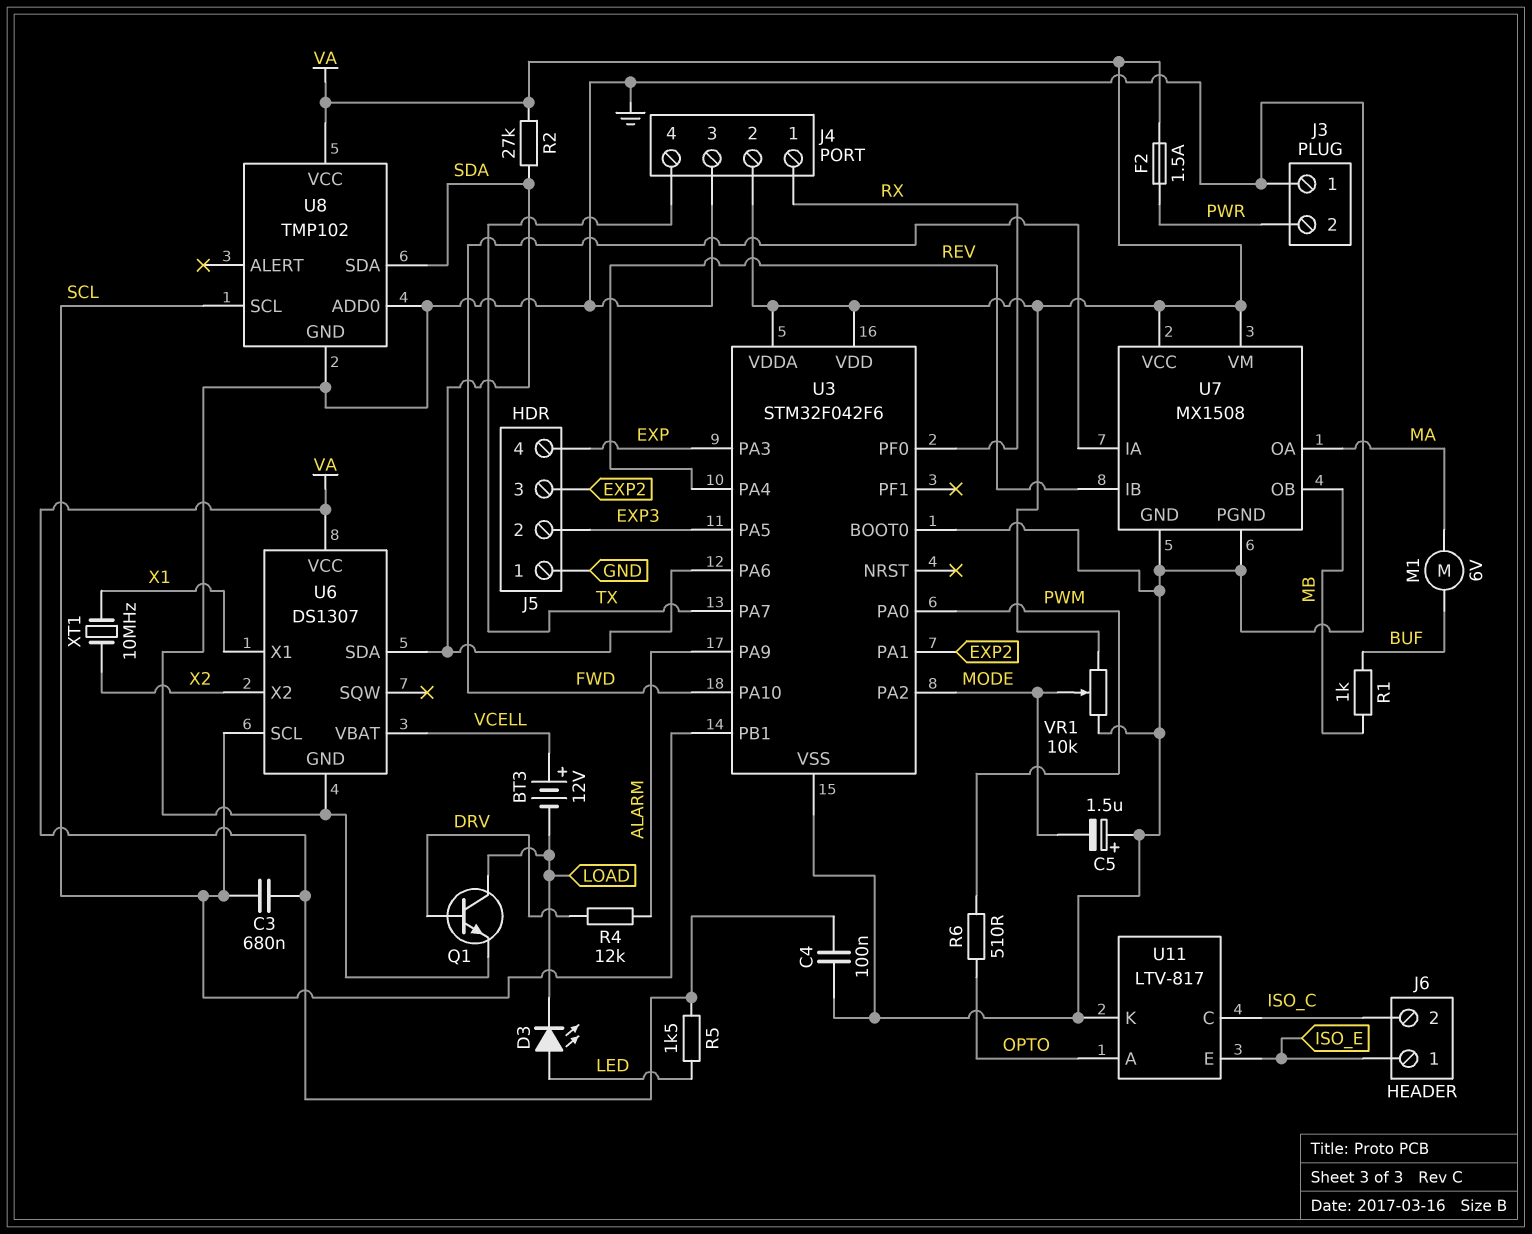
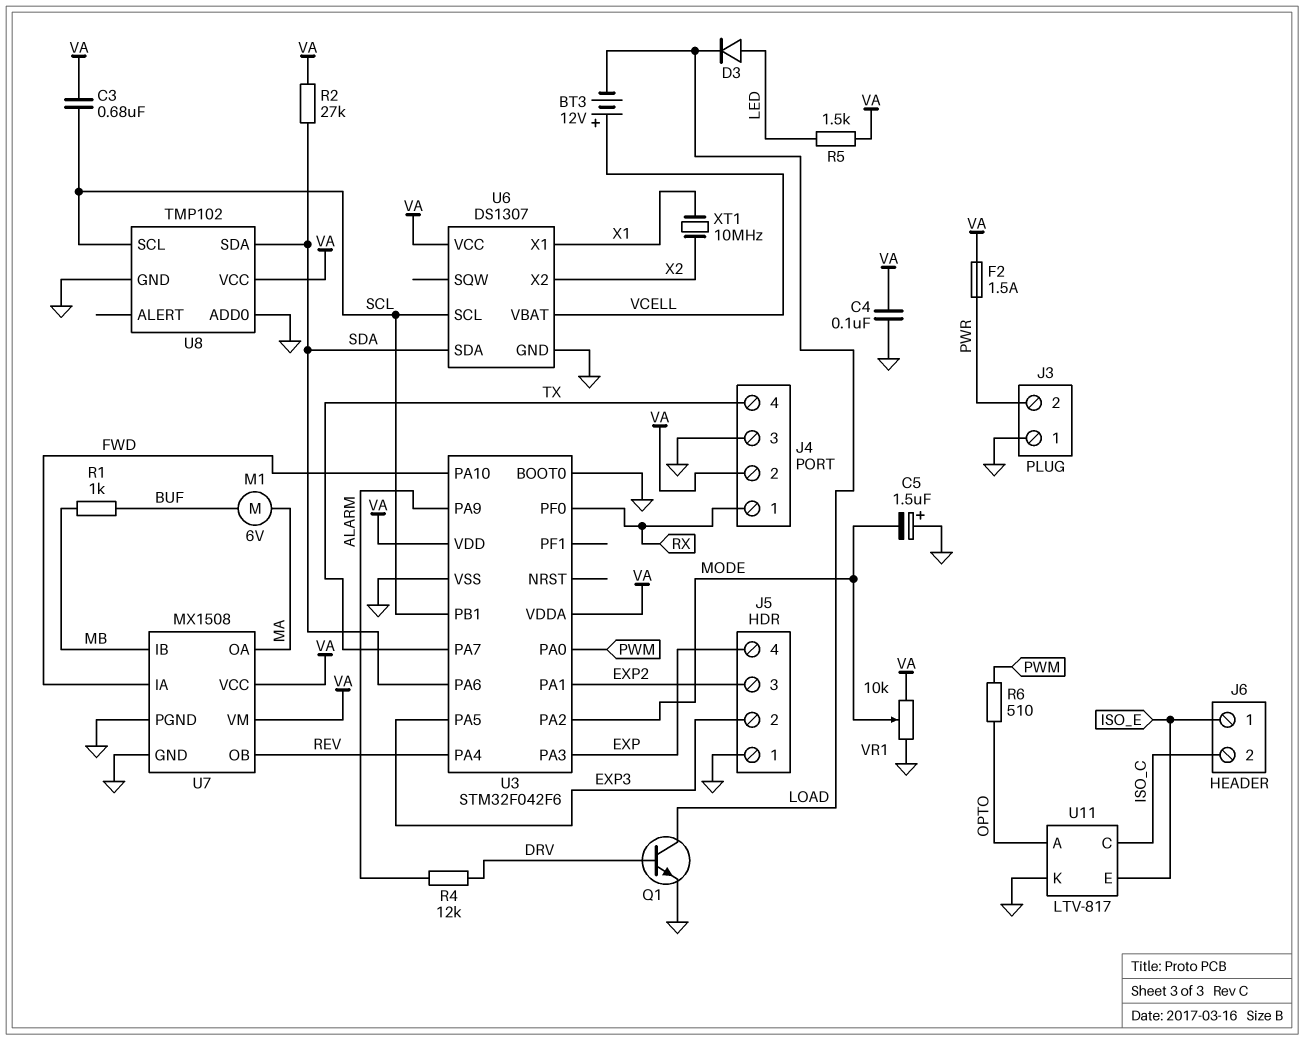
D3: LED (A LED, K LOAD) -> diode (A LED, K LOAD)
U7 pin IB: REV -> MB
U7 pin OB: MB -> REV

